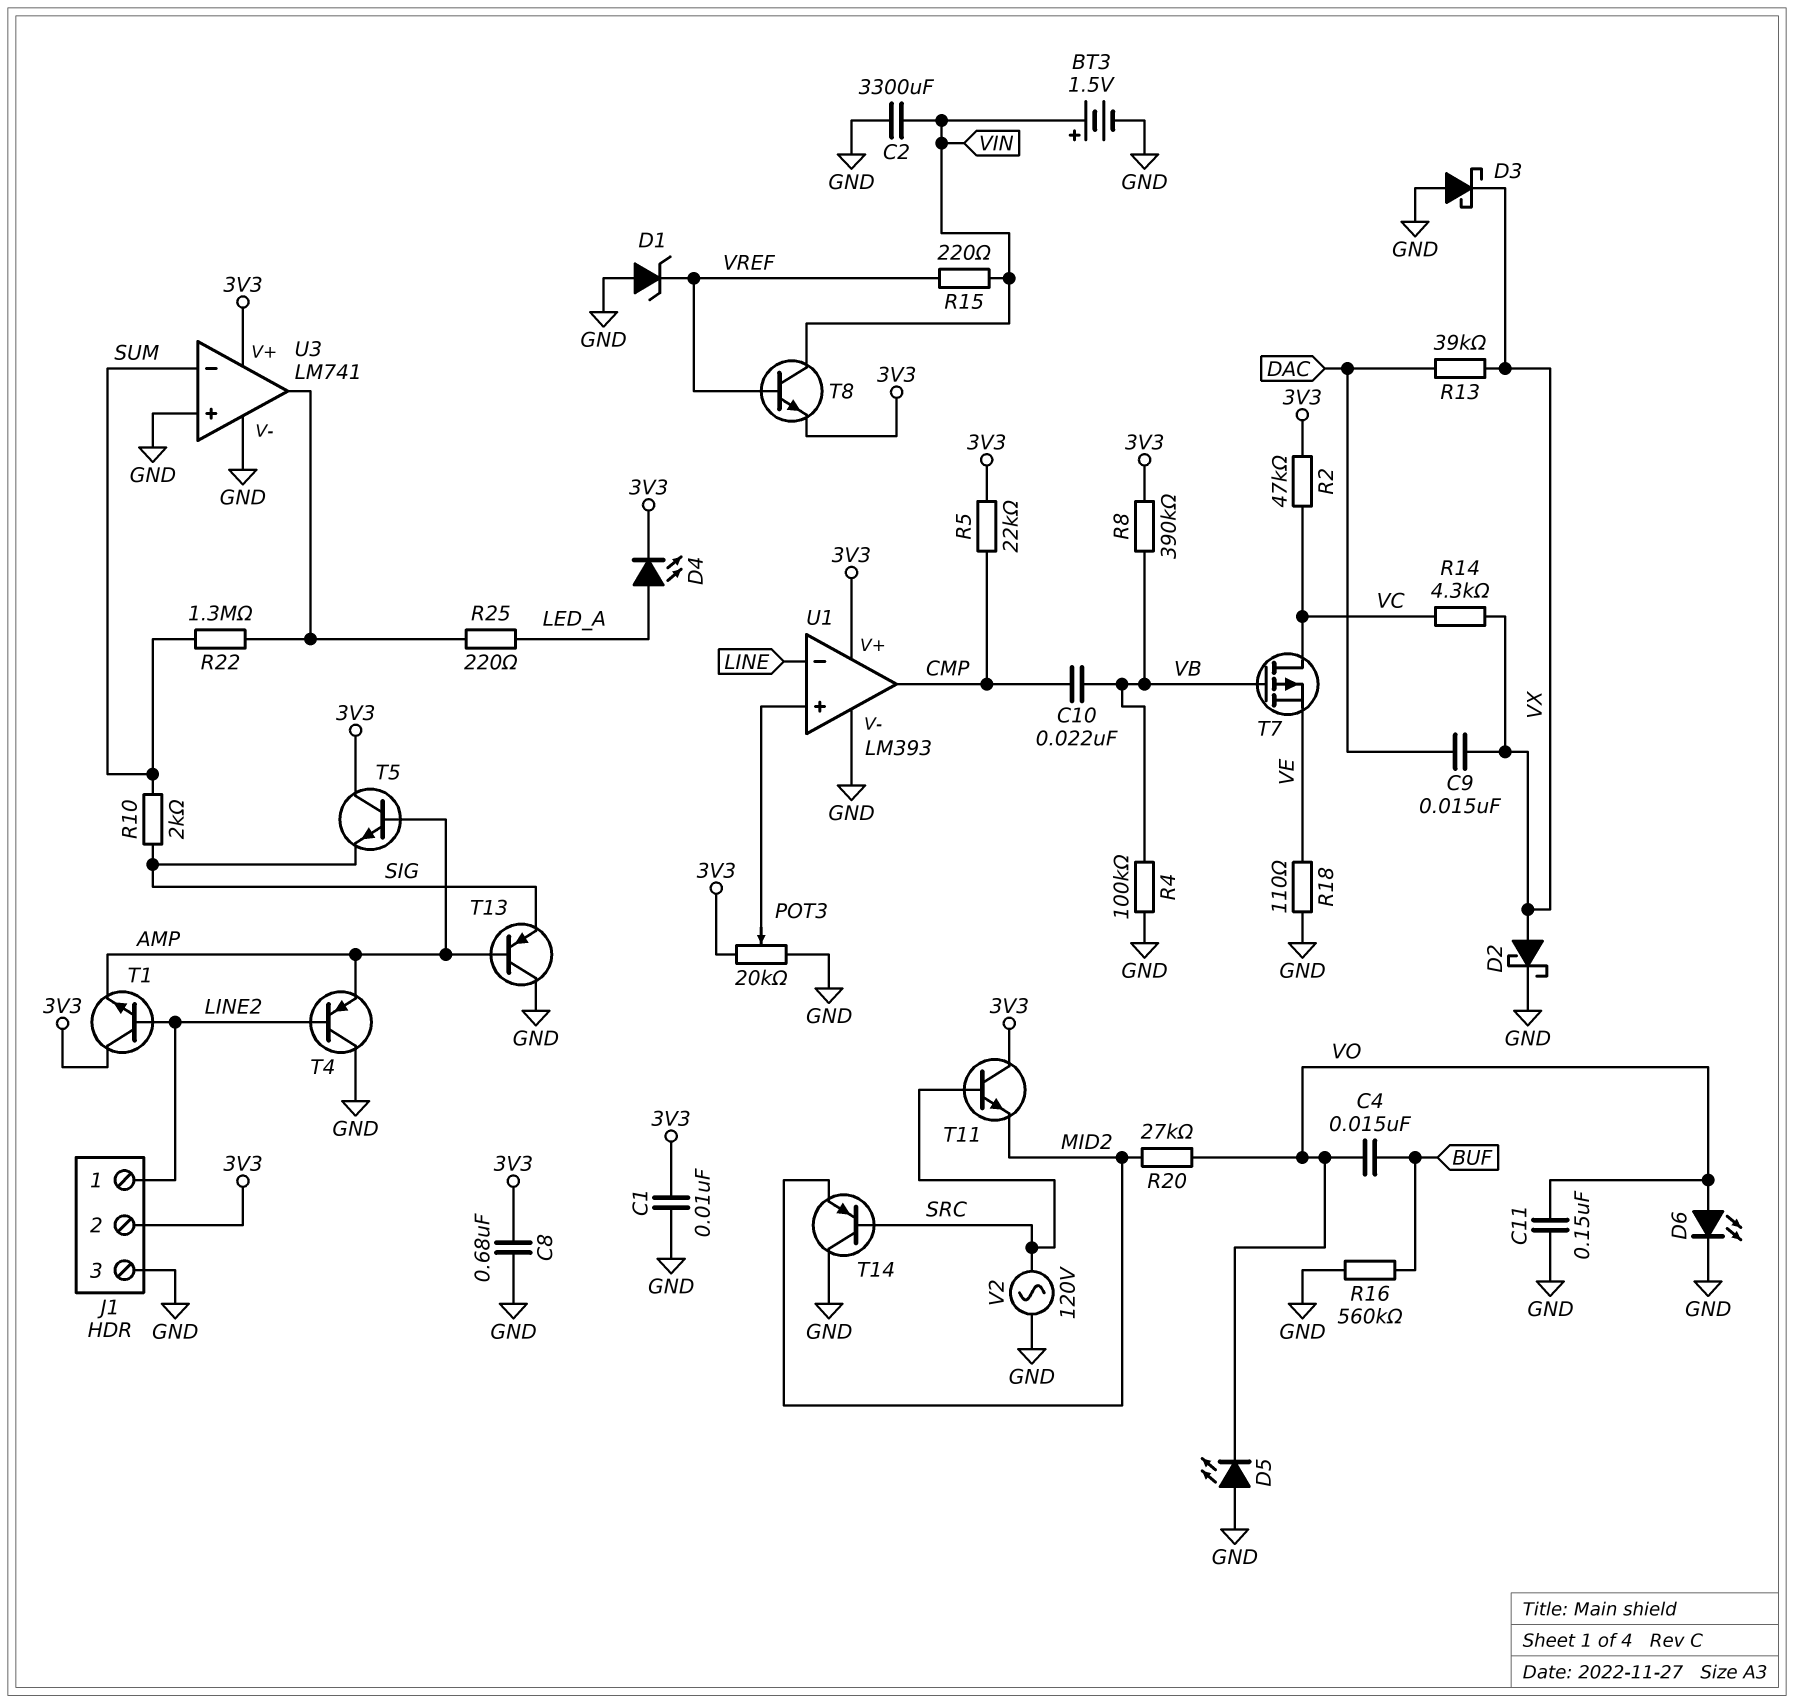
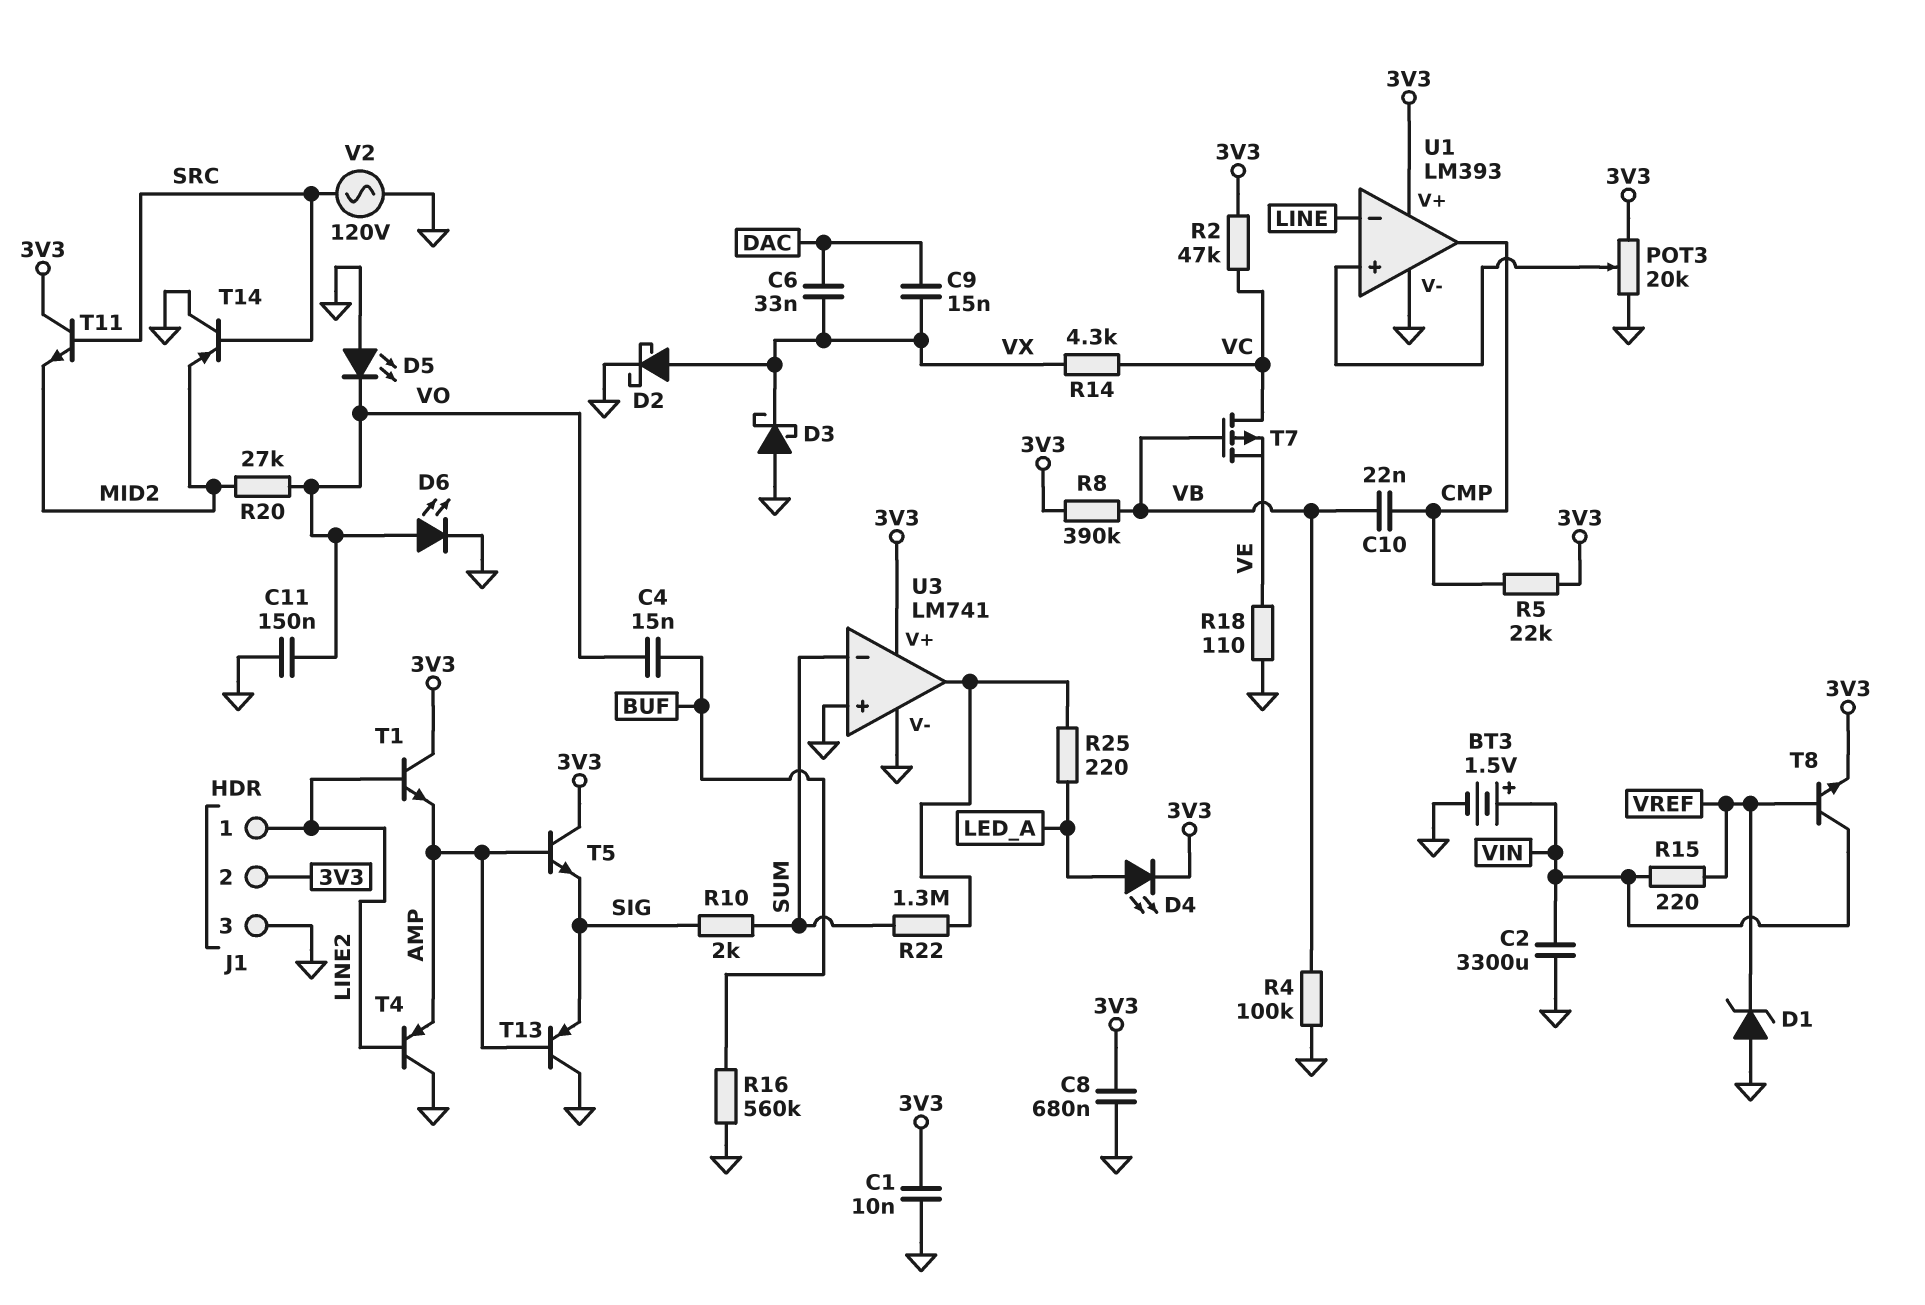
C6: none -> 33nF (DAC, VX)
R13: 39k (DAC, VX) -> none

